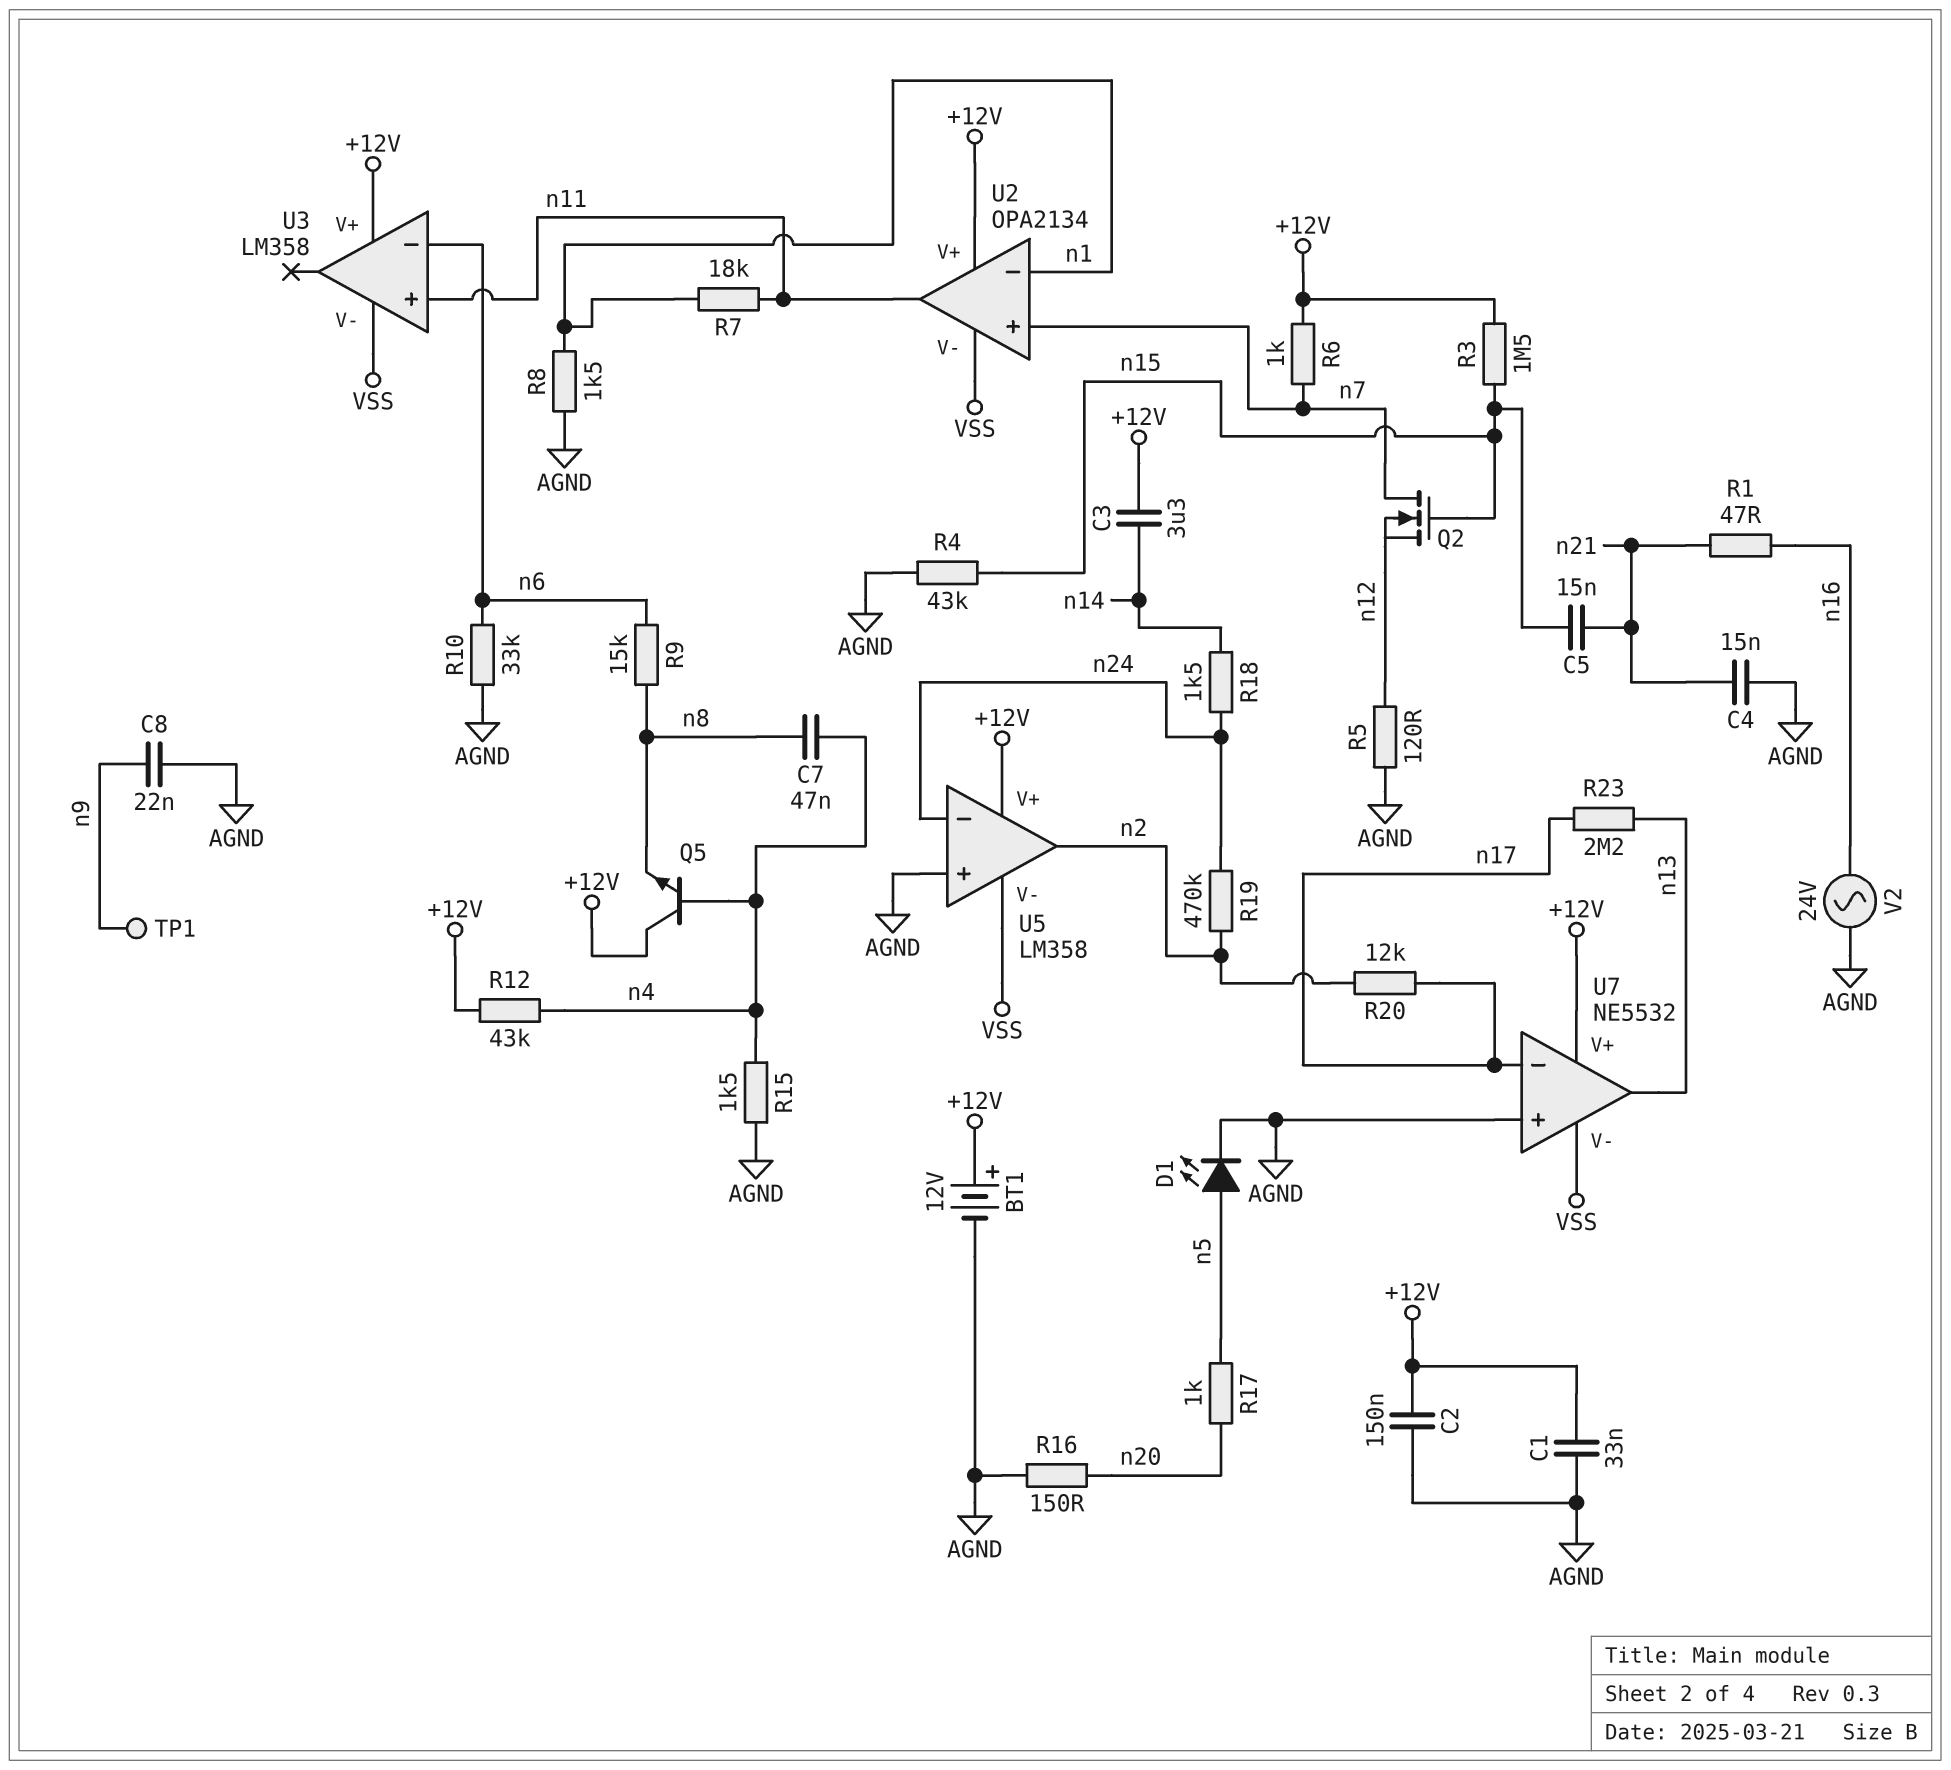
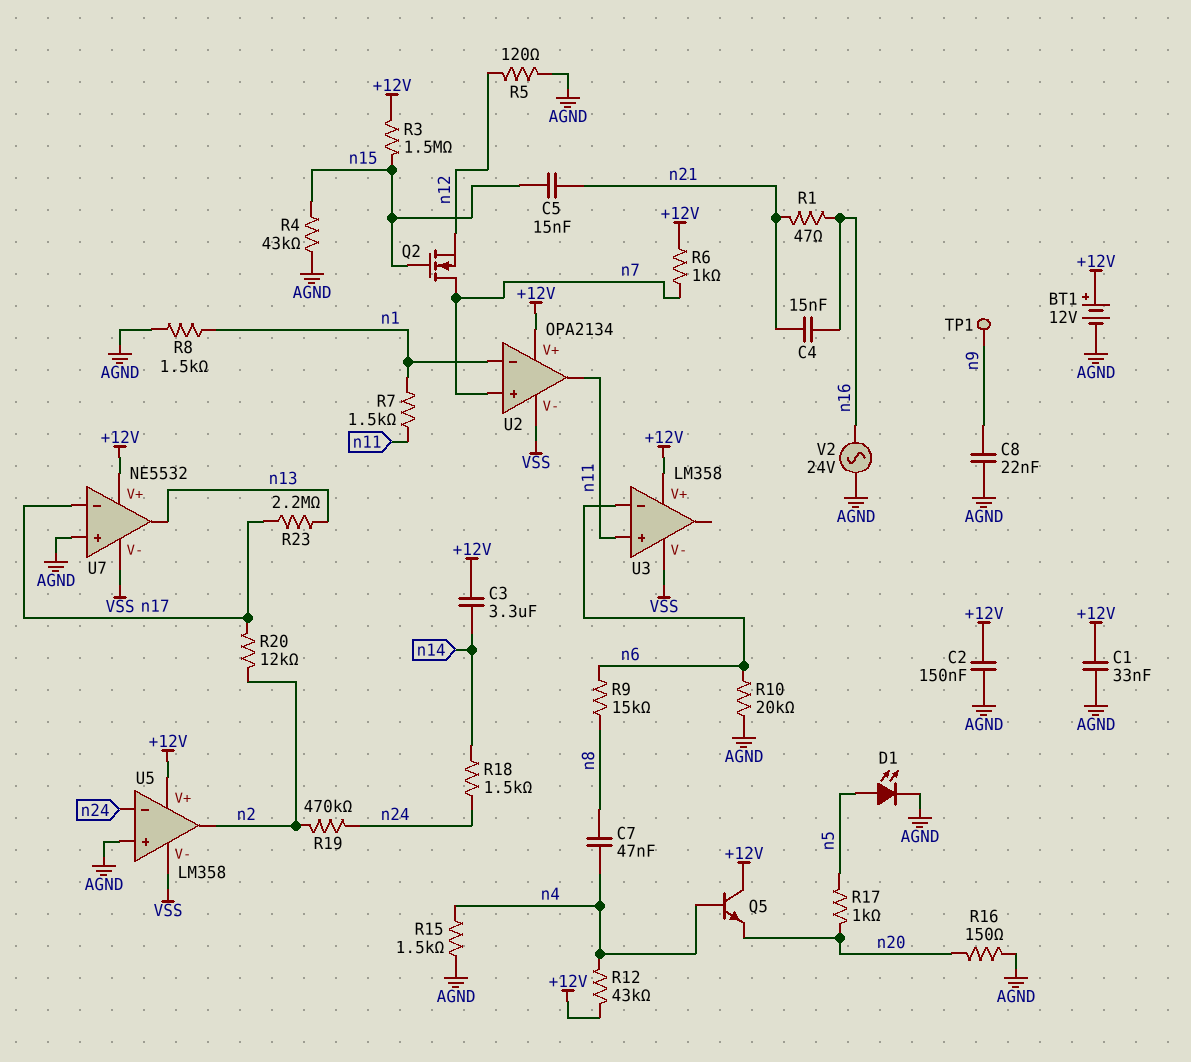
C4: 15nF (AGND, n21) -> 15nF (n16, n21)
Q5: NPN (B n4, C +12V, E n8) -> NPN (B n4, C +12V, E n20)
R7: 18k (n1, n11) -> 1.5k (n1, n11)
R10: 33k (AGND, n6) -> 20k (AGND, n6)

